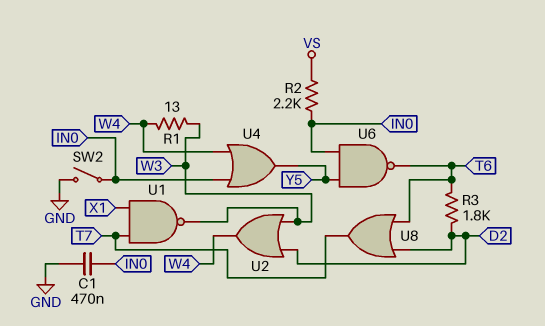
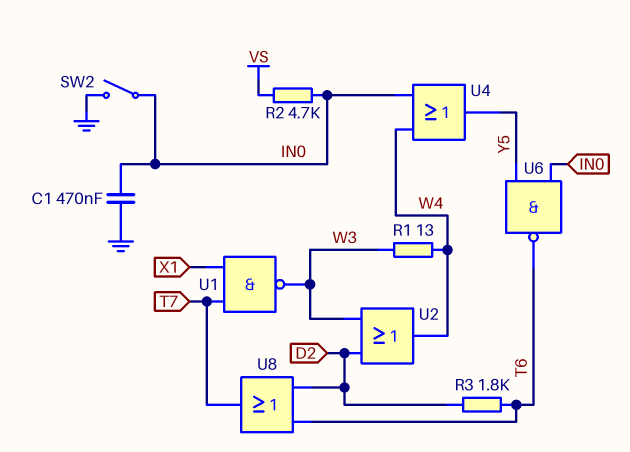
R2: 2.2k (IN0, VS) -> 4.7k (IN0, VS)

